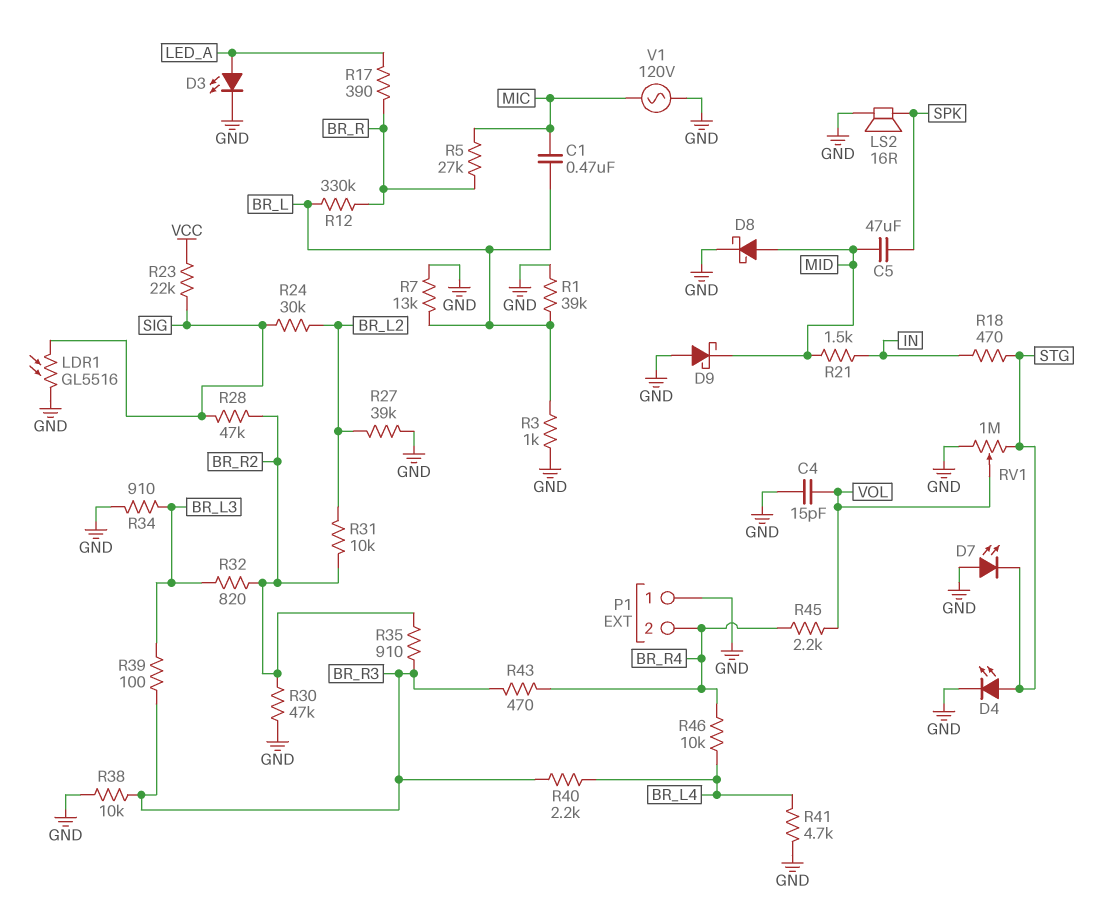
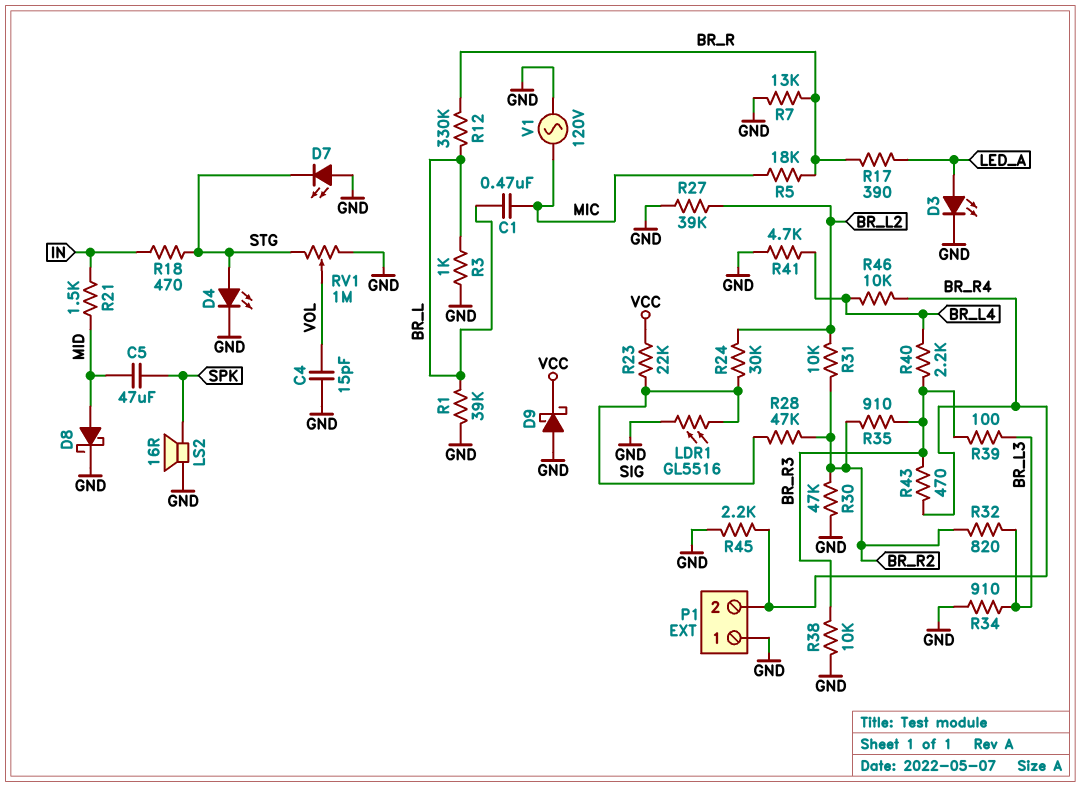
D9: schottky (A GND, K MID) -> schottky (A GND, K VCC)
R5: 27k (BR_R, MIC) -> 18k (BR_R, MIC)
R7: 13k (BR_L, GND) -> 13k (BR_R, GND)
R45: 2.2k (BR_R4, VOL) -> 2.2k (BR_R4, GND)

